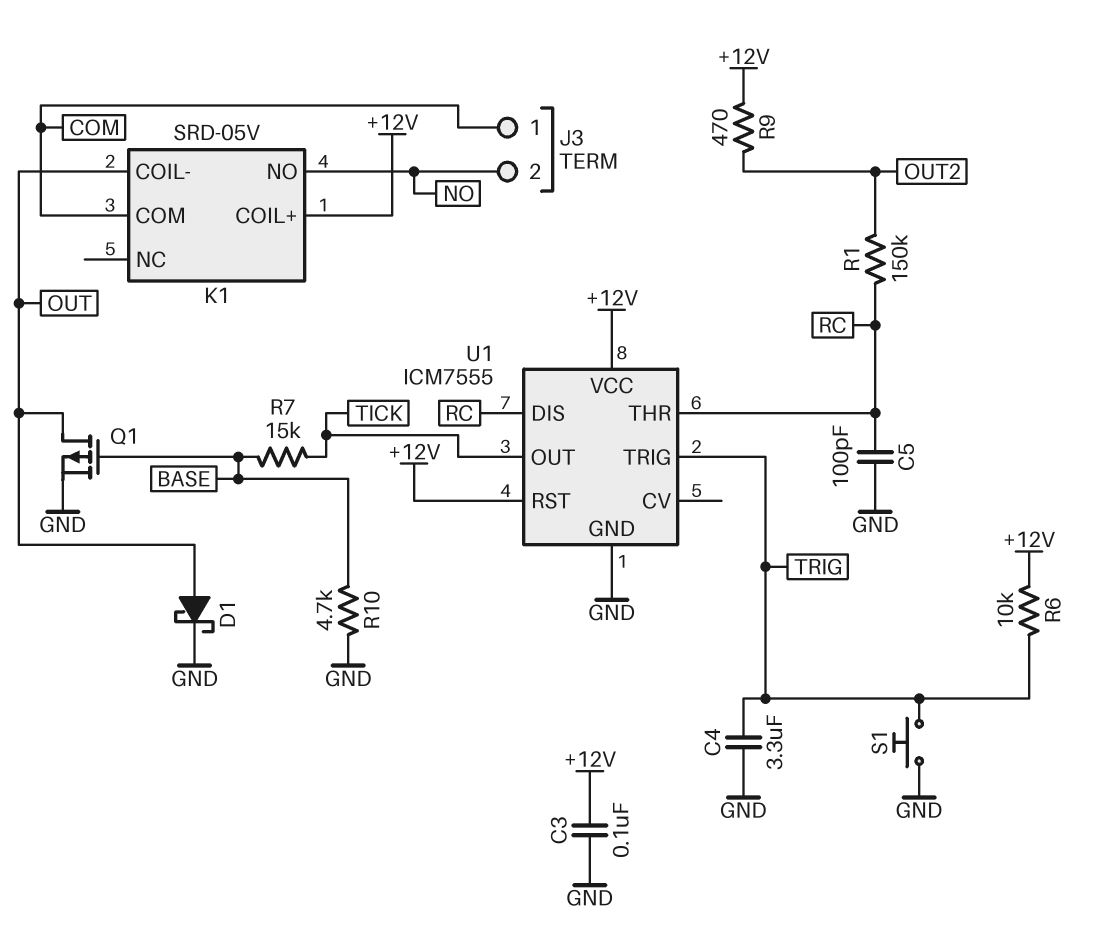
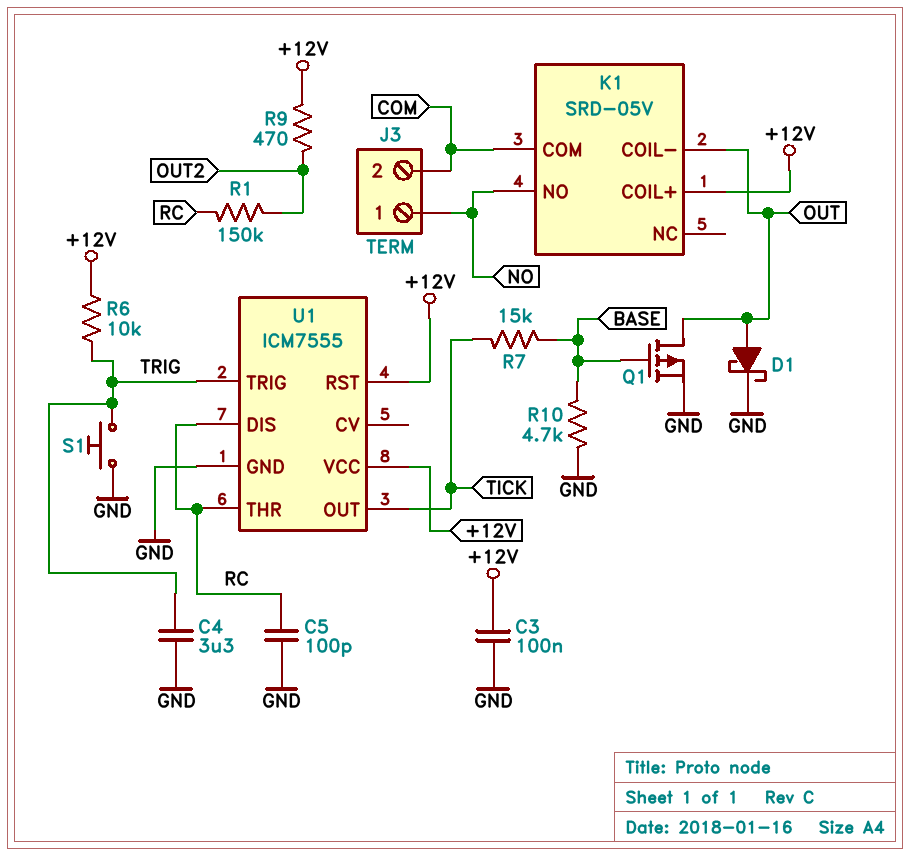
J3 pin 1: COM -> NO
J3 pin 2: NO -> COM

